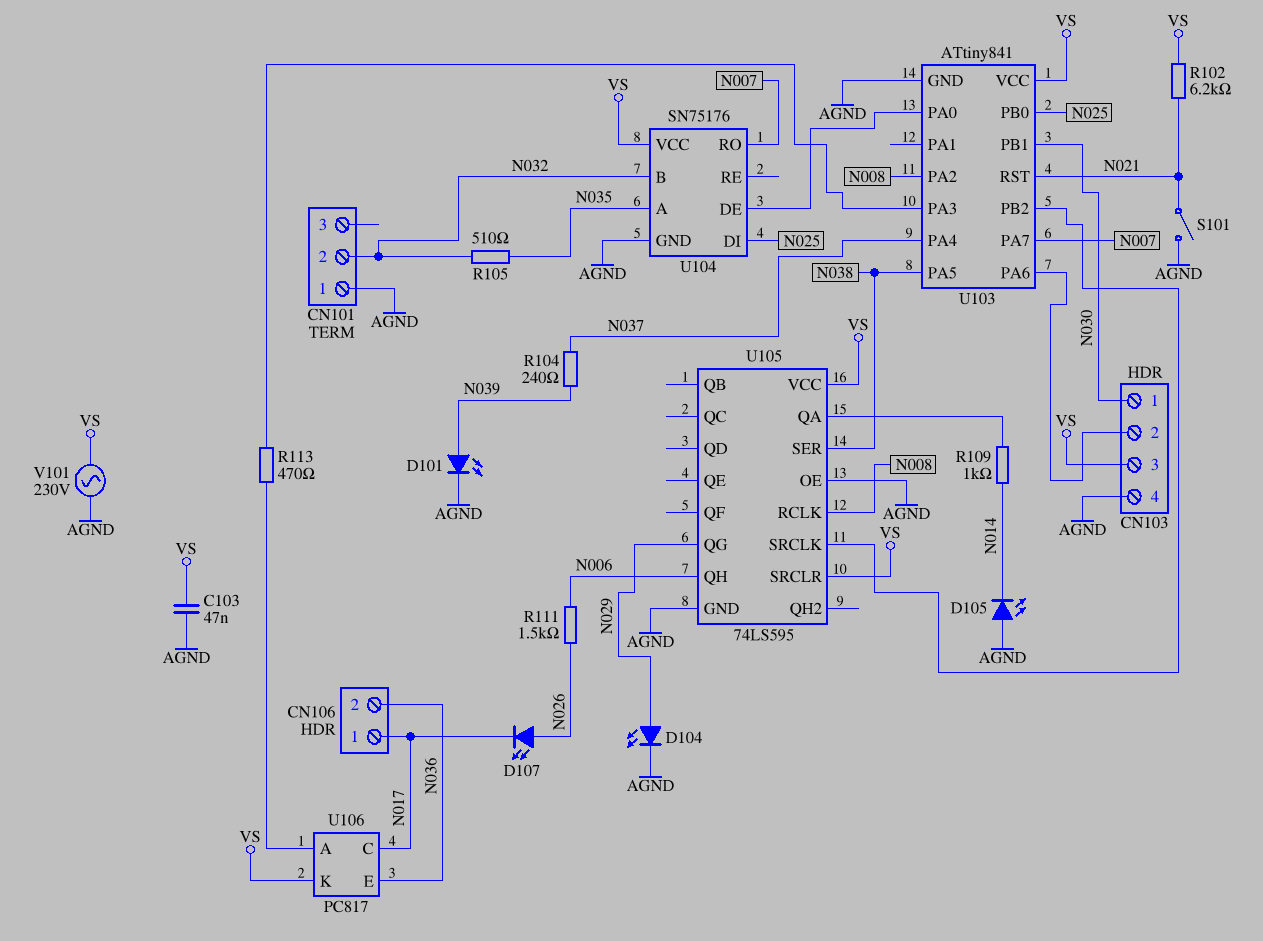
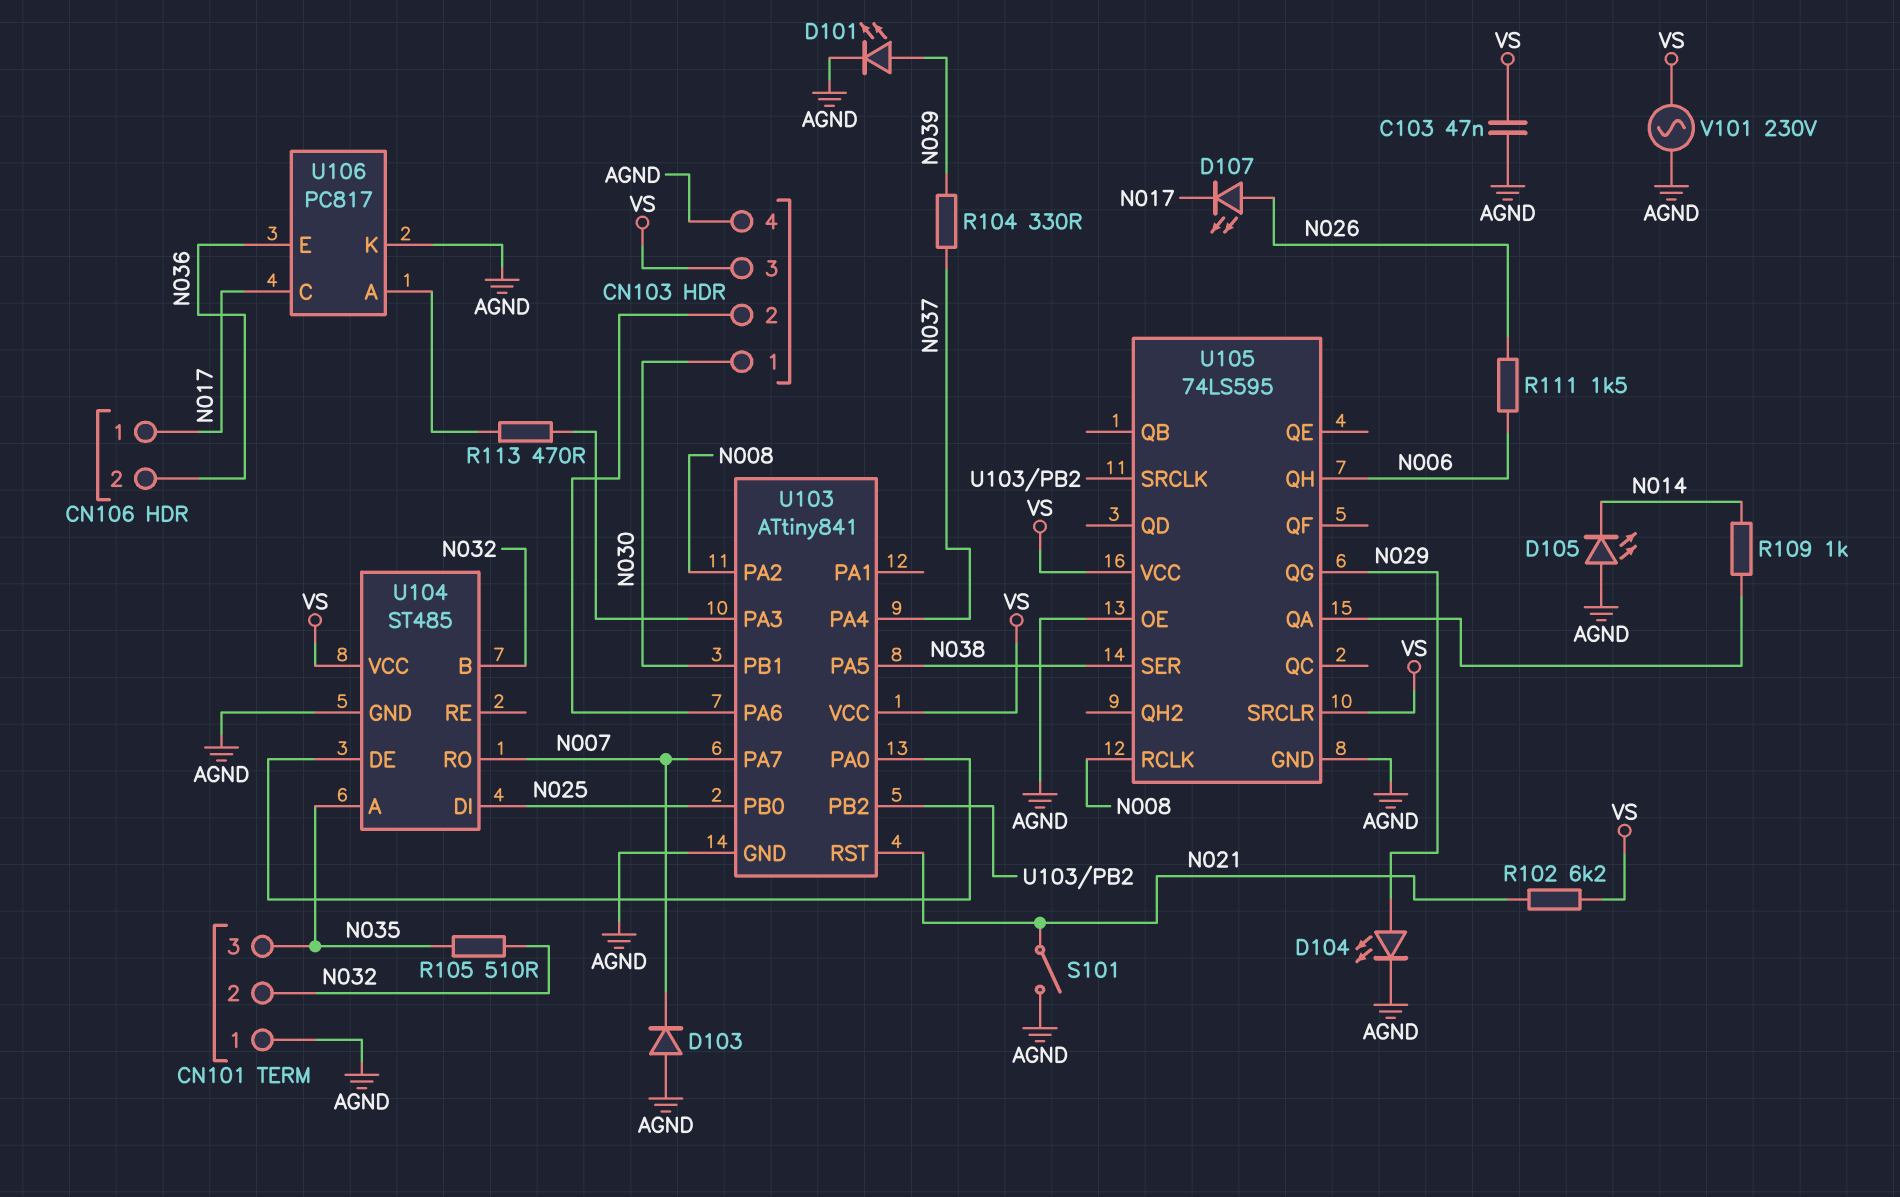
CN101 pin 3: none -> N035
D103: none -> diode (A AGND, K N007)
R104: 240 (N037, N039) -> 330 (N037, N039)
U104: SN75176 -> ST485
U106 pin K: VS -> AGND

